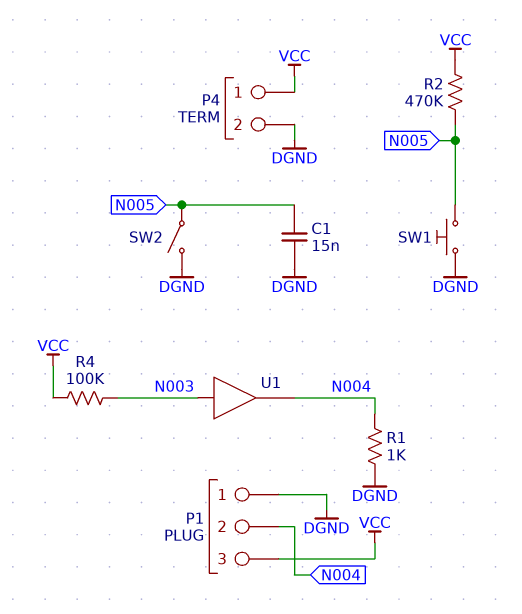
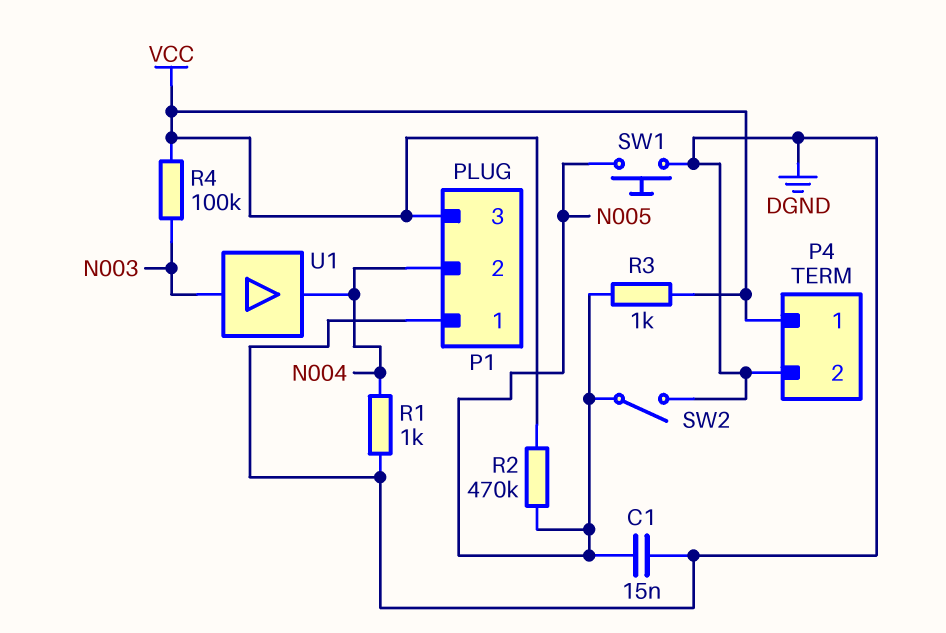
R3: none -> 1k (N005, VCC)

